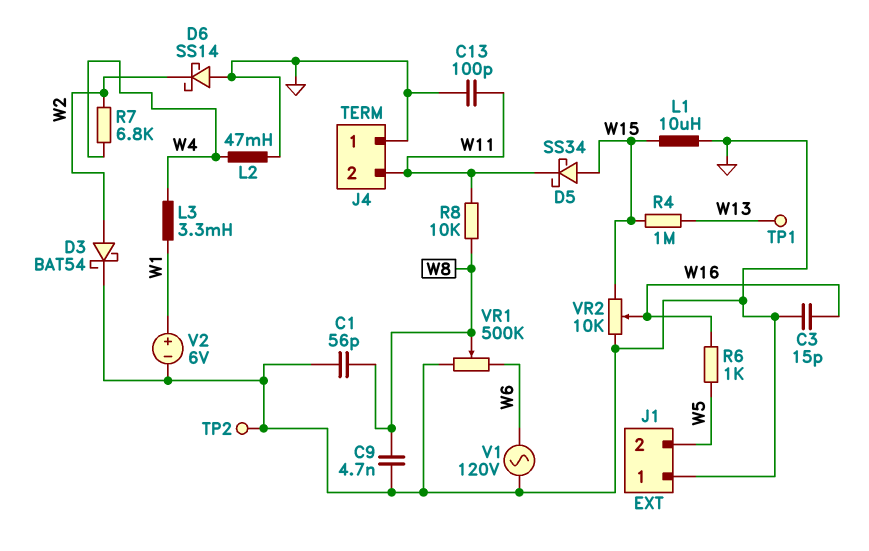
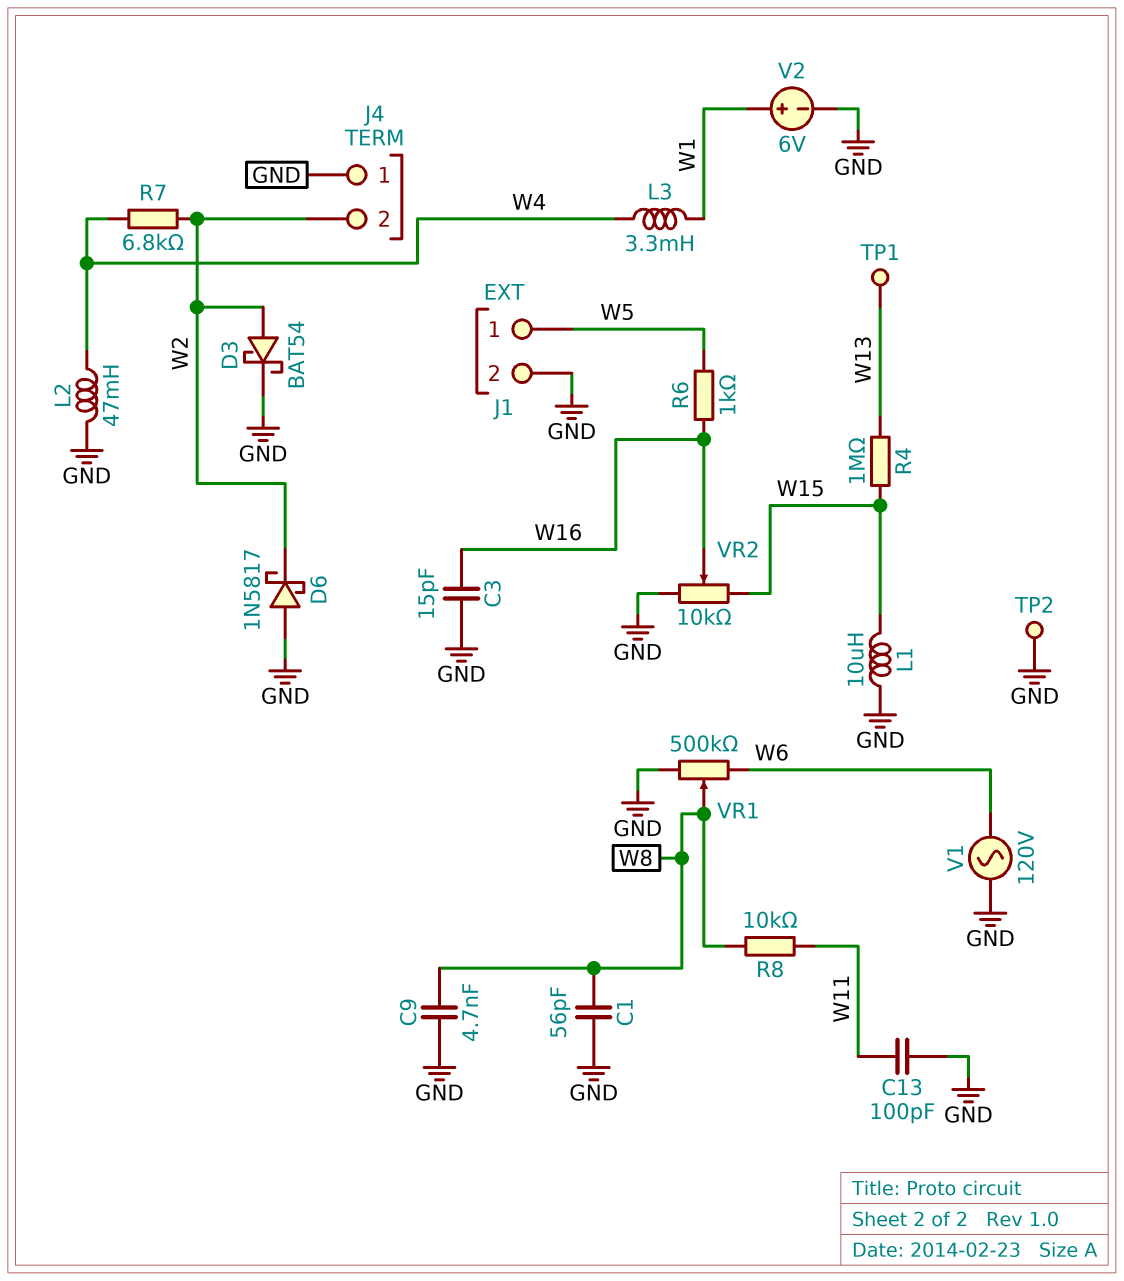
D5: schottky SS34 (A W15, K W11) -> none
D6: schottky SS14 (A GND, K W2) -> schottky 1N5817 (A GND, K W2)
J1 pin 1: GND -> W5
J1 pin 2: W5 -> GND
J4 pin 2: W11 -> W2

